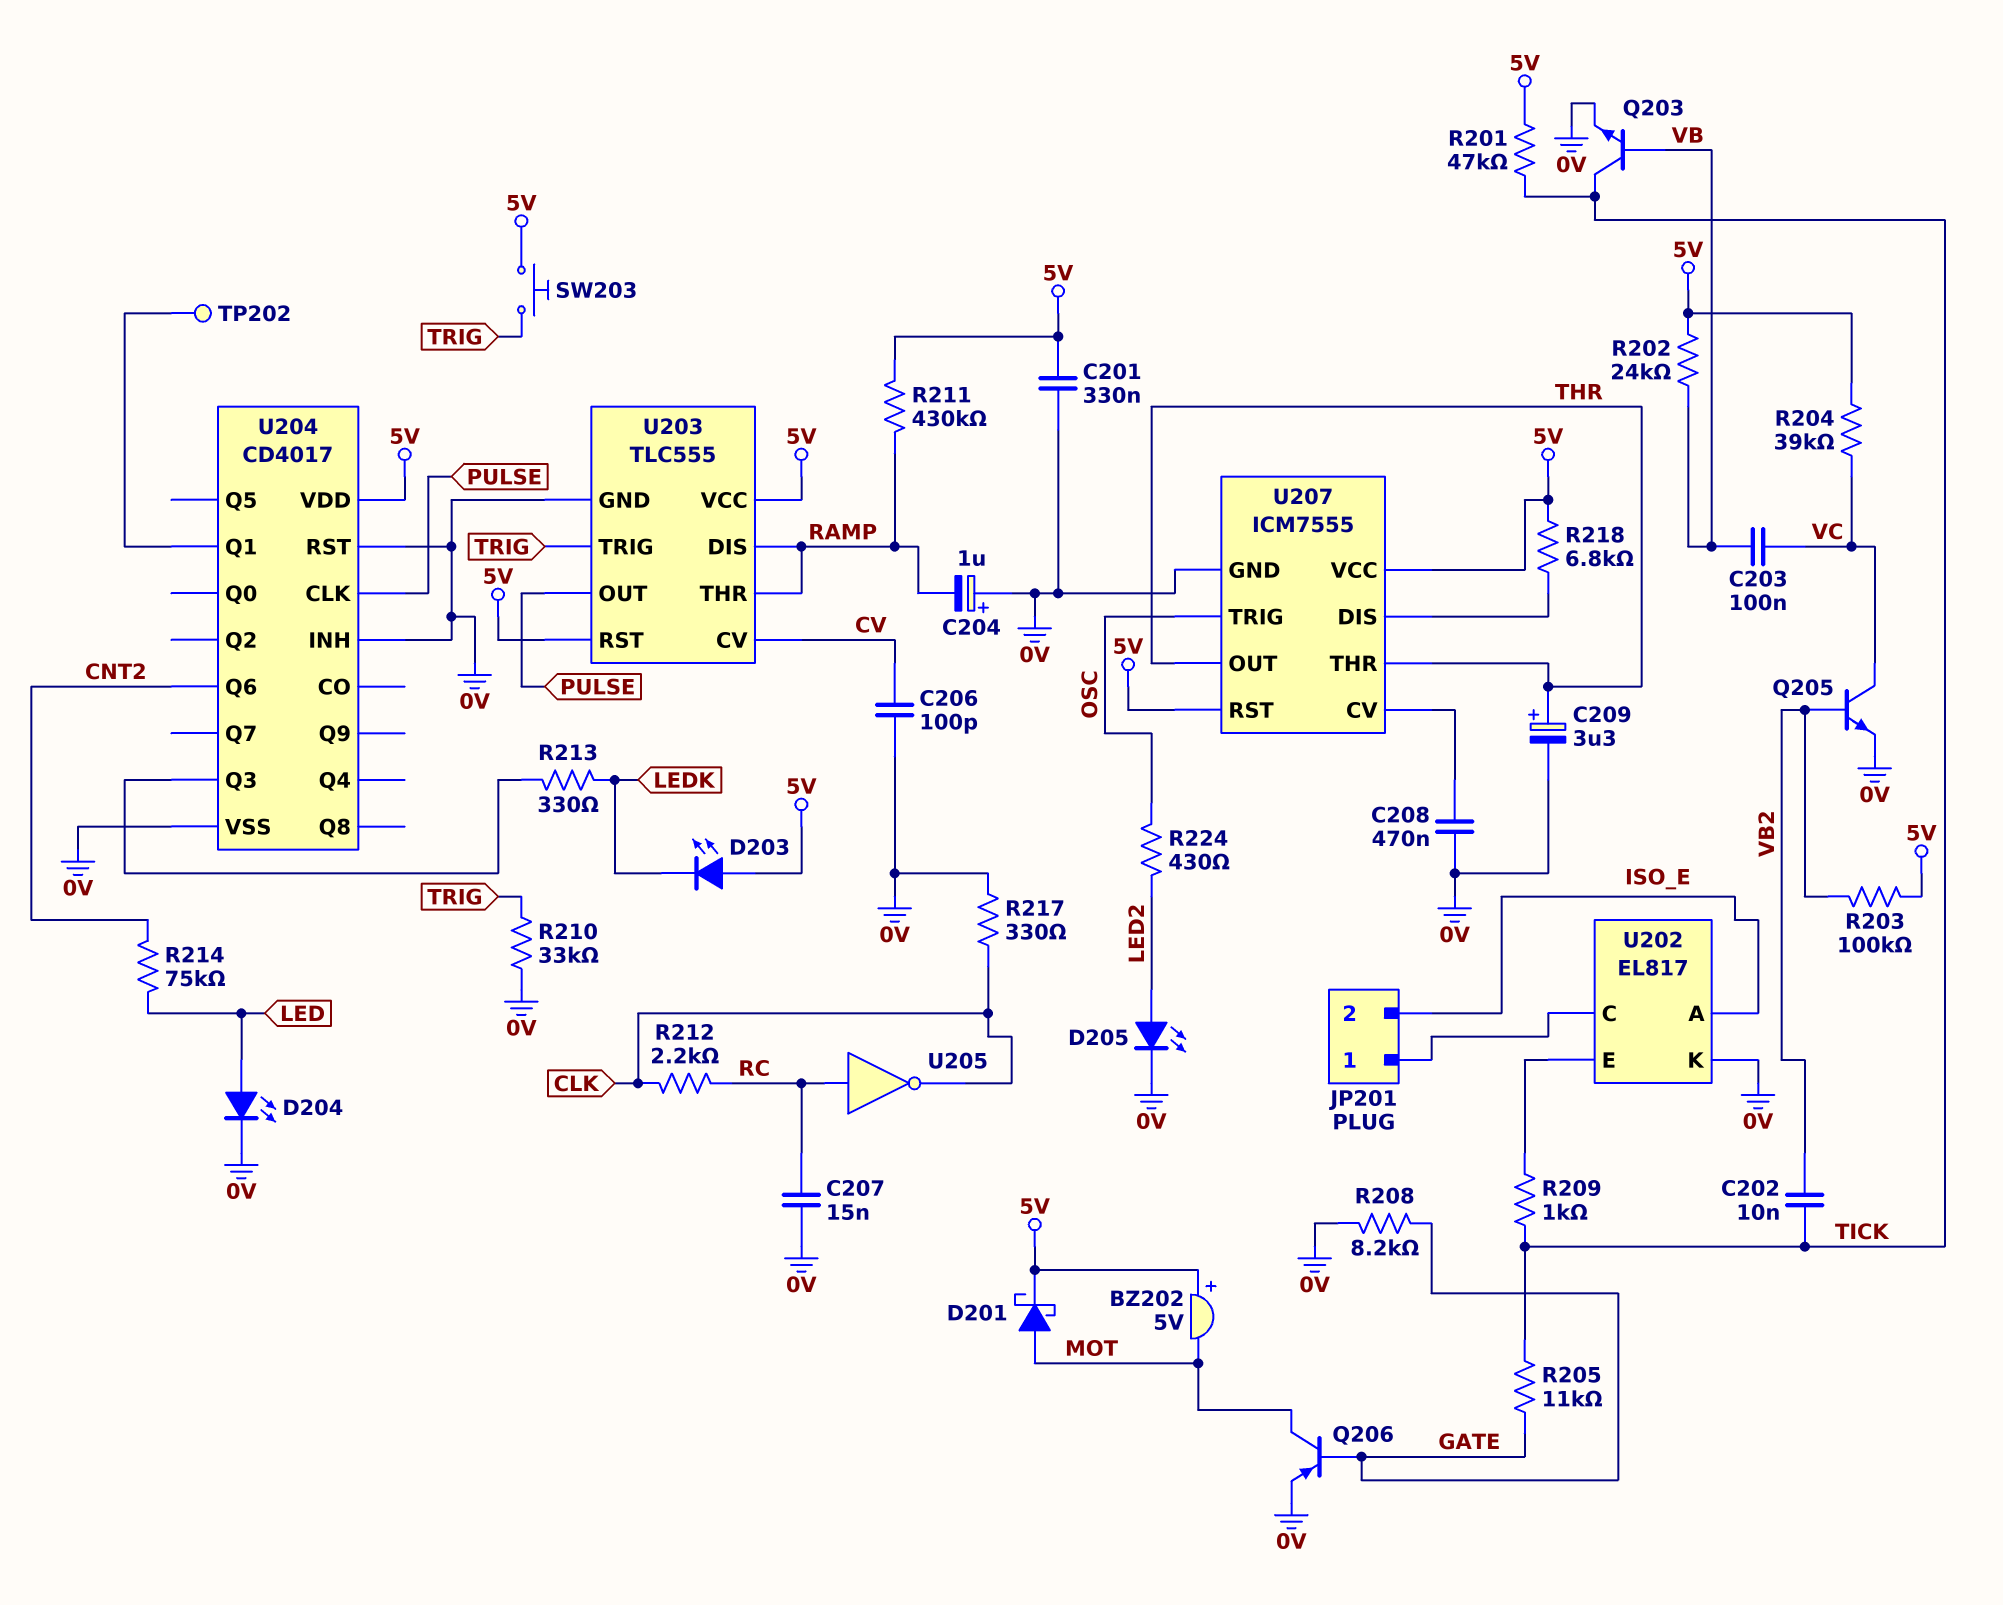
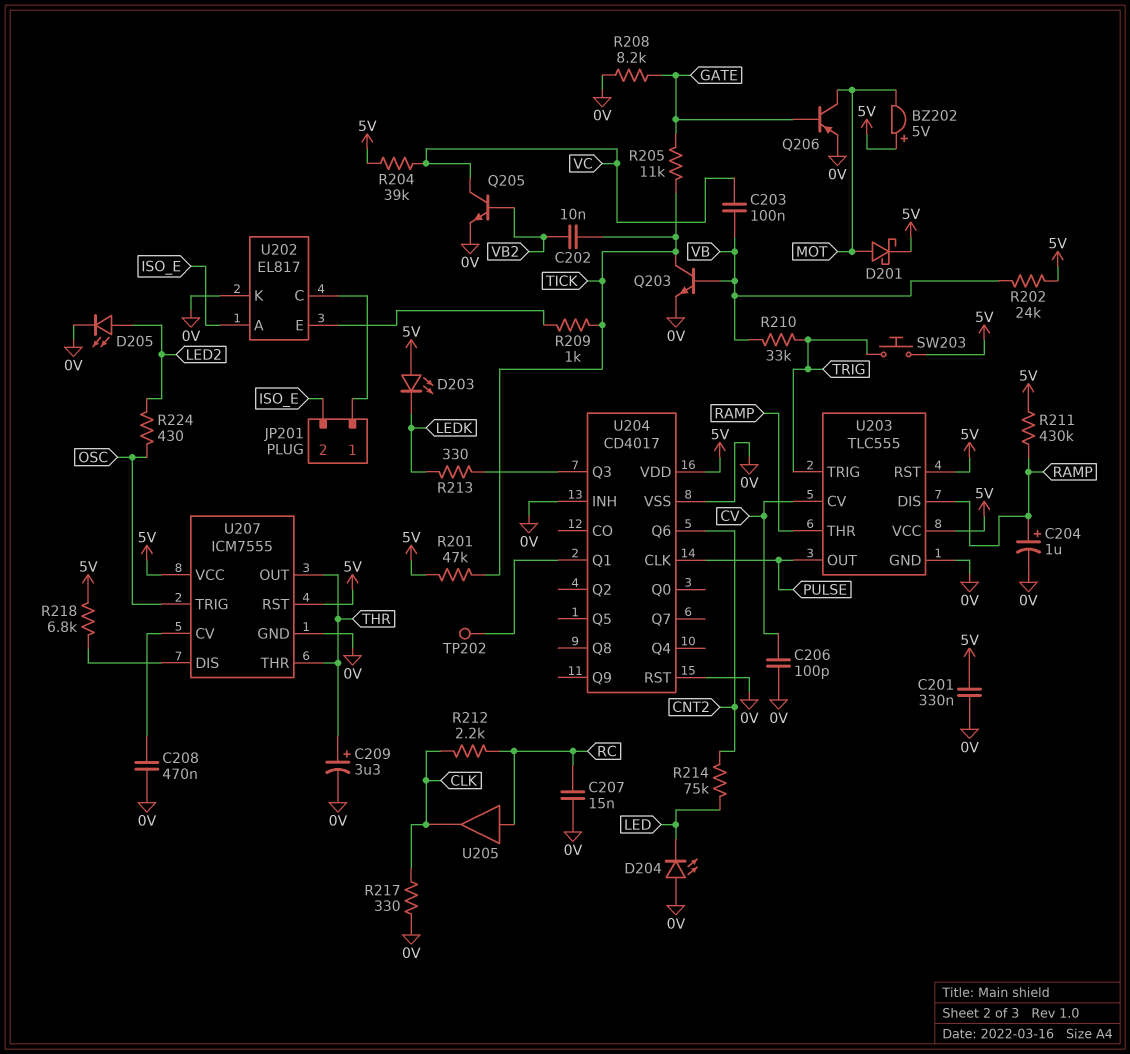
C204: 1uF (plus 0V, minus RAMP) -> 1uF (plus RAMP, minus 0V)
D204: LED (A LED, K 0V) -> LED (A 0V, K LED)
R203: 100k (5V, VB2) -> none
R210: 33k (0V, TRIG) -> 33k (TRIG, VB)
U205: NOT (in RC, out CLK) -> buffer (in RC, out CLK)

